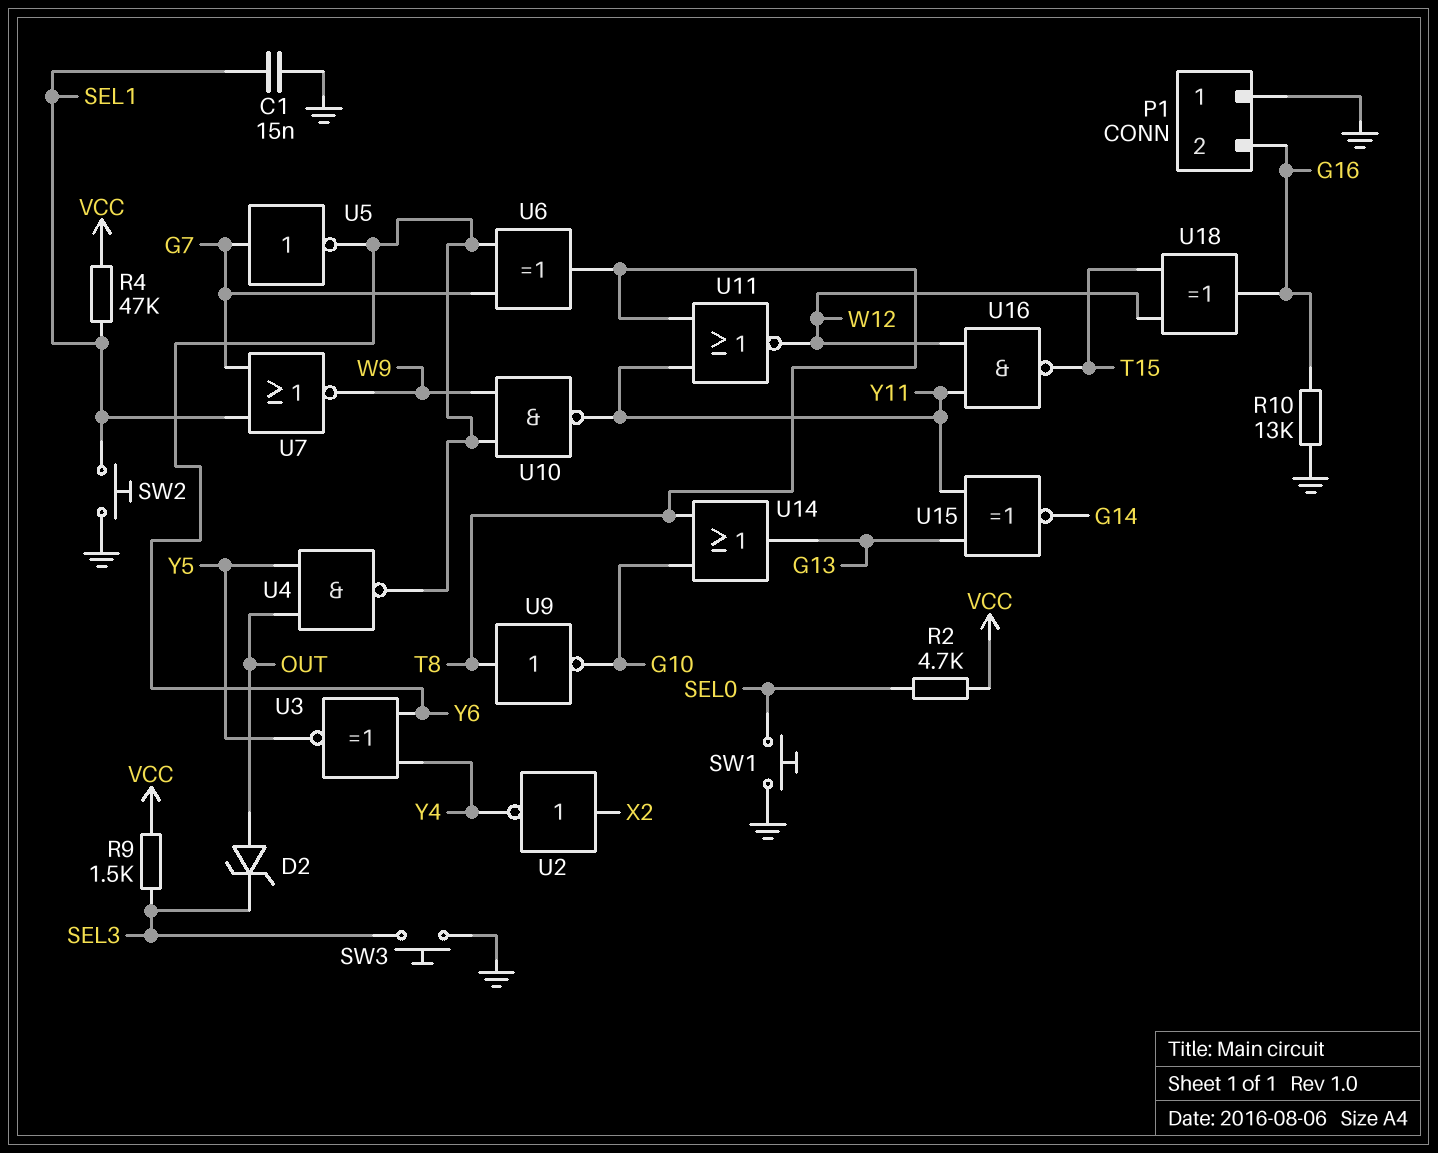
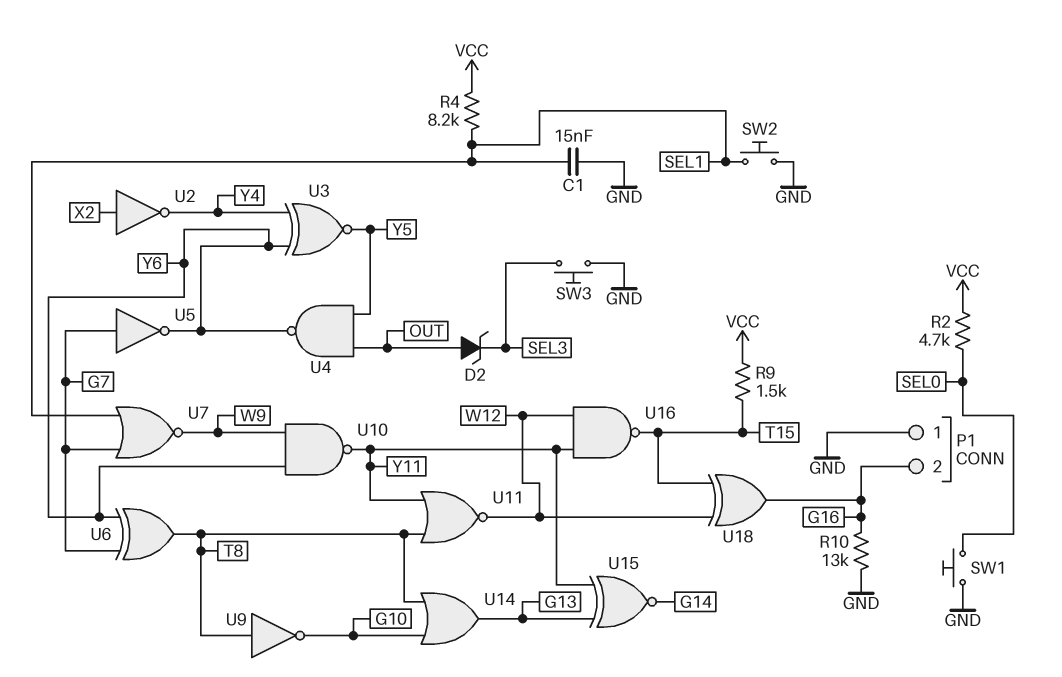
R4: 47k (SEL1, VCC) -> 8.2k (SEL1, VCC)
R9: 1.5k (SEL3, VCC) -> 1.5k (T15, VCC)

